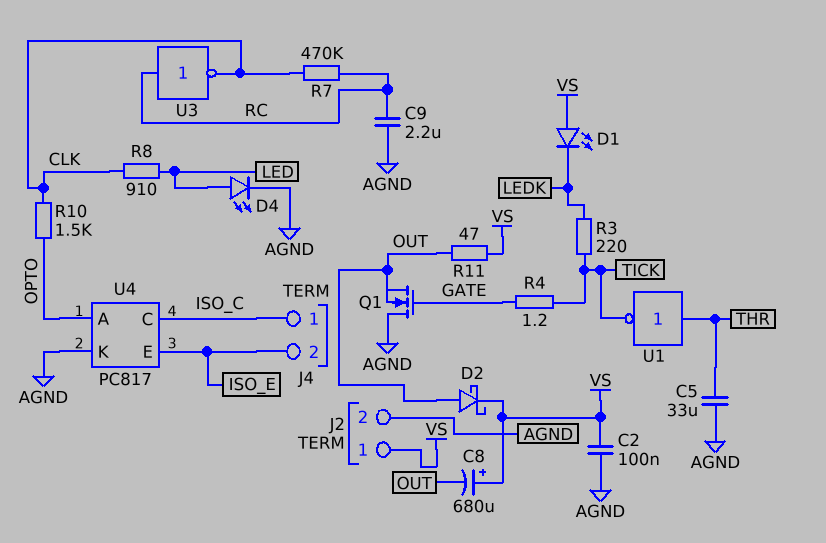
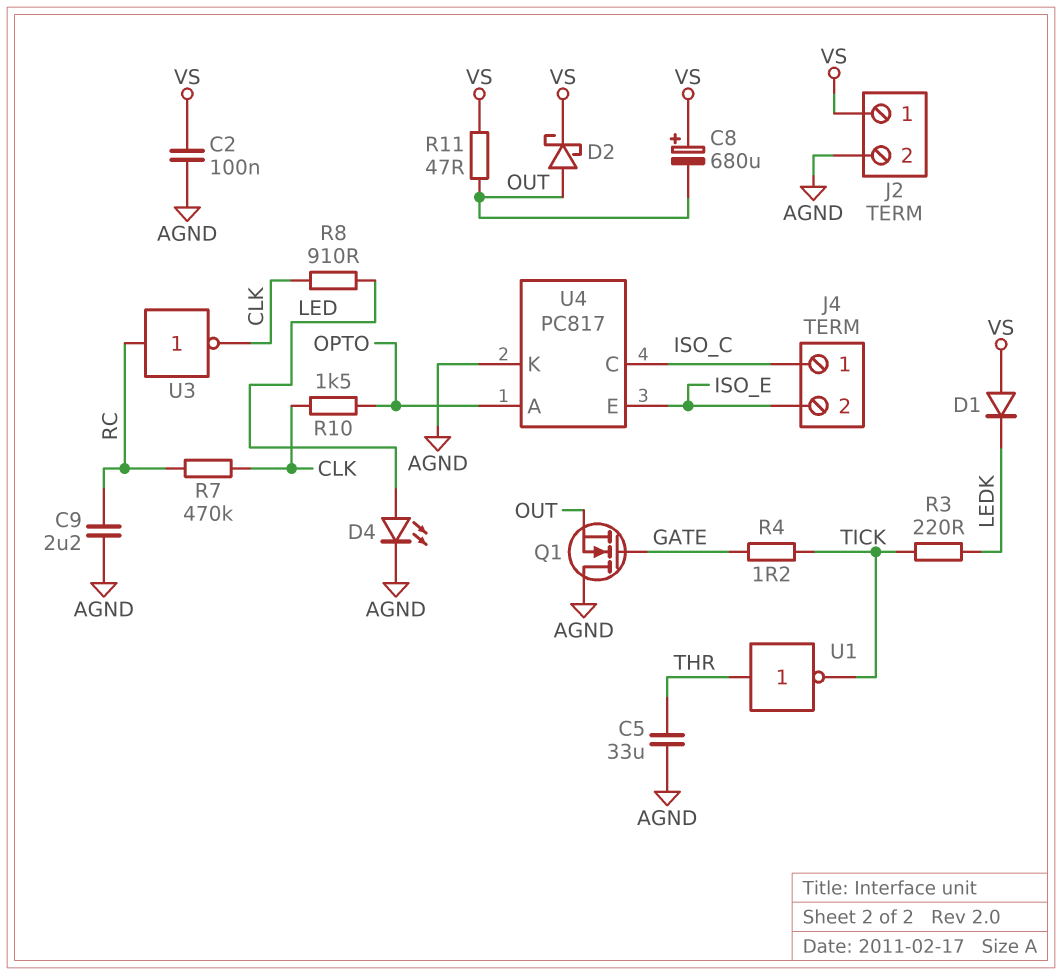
D1: LED (A VS, K LEDK) -> diode (A VS, K LEDK)

